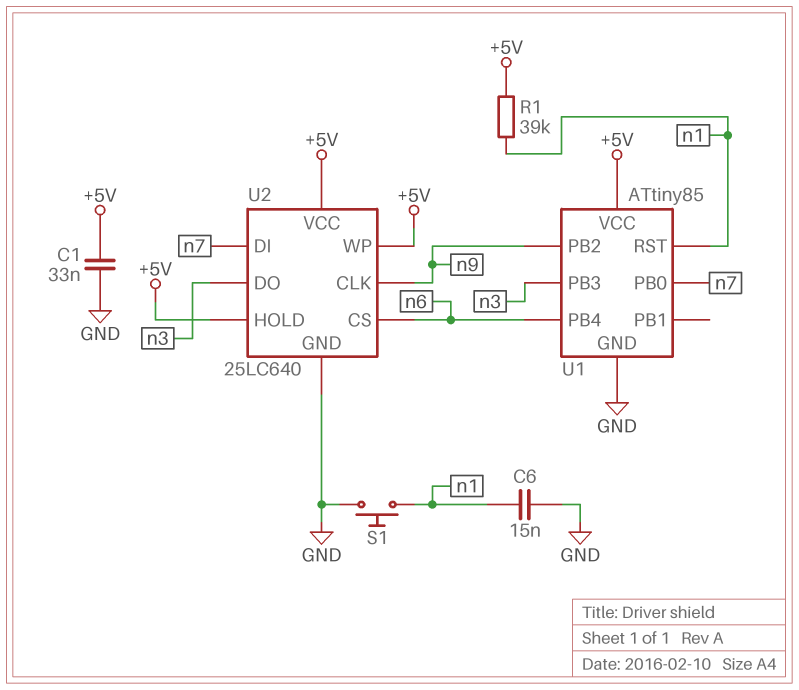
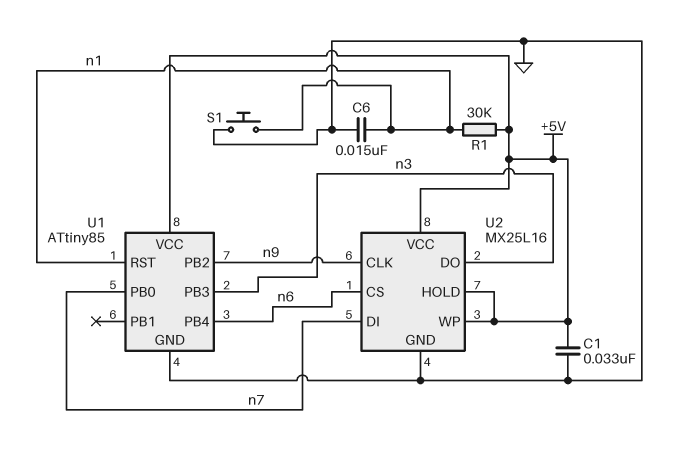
R1: 39k (+5V, n1) -> 30k (+5V, n1)
U2: 25LC640 -> MX25L16

